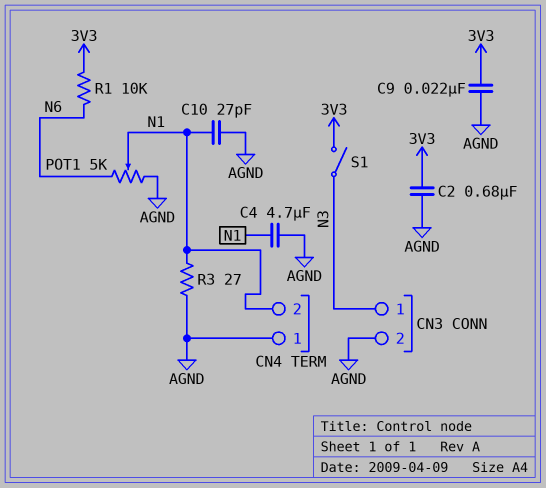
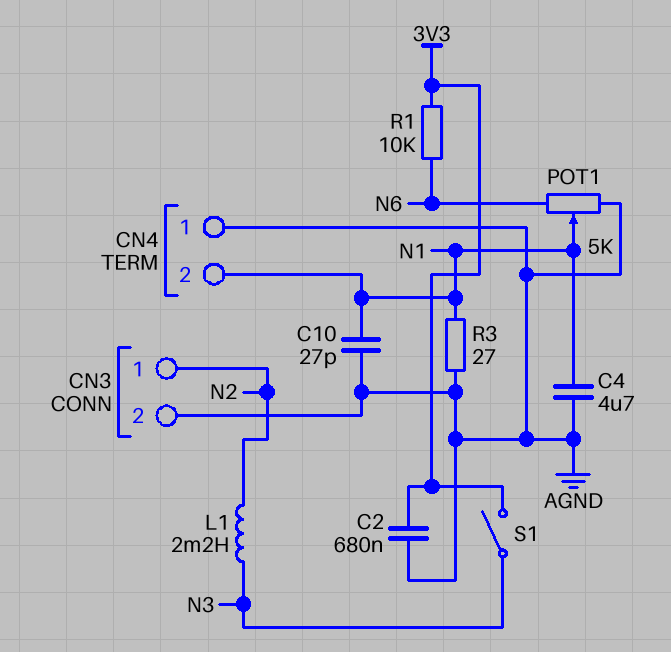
C9: 22nF (3V3, AGND) -> none
CN3 pin 1: N3 -> N2
L1: none -> 2.2mH (N2, N3)

